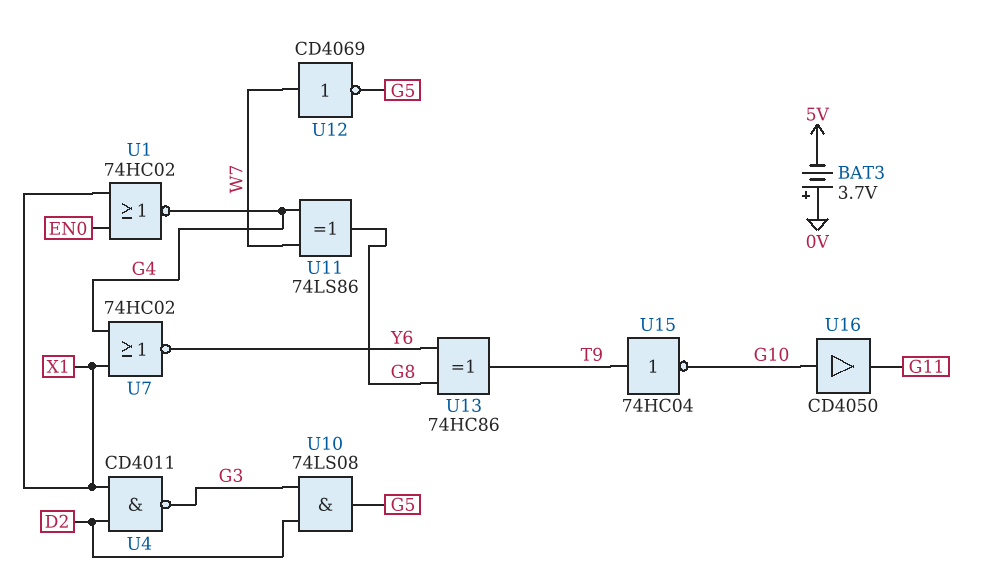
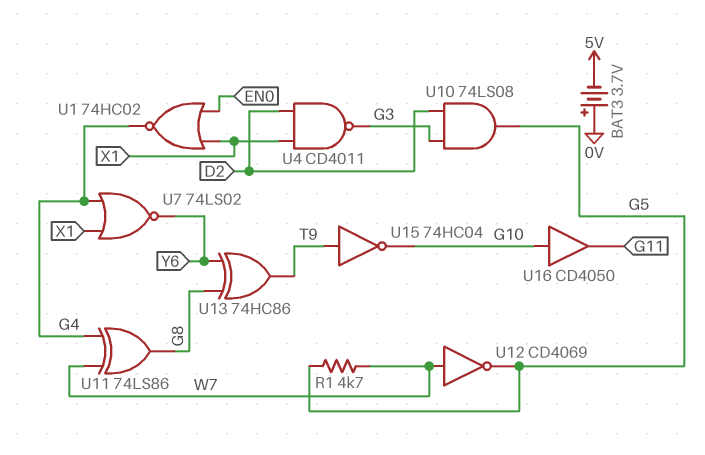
R1: none -> 4.7k (G5, W7)
U7: NOR 74HC02 (in G4, in X1, out Y6) -> NOR 74LS02 (in G4, in X1, out Y6)

